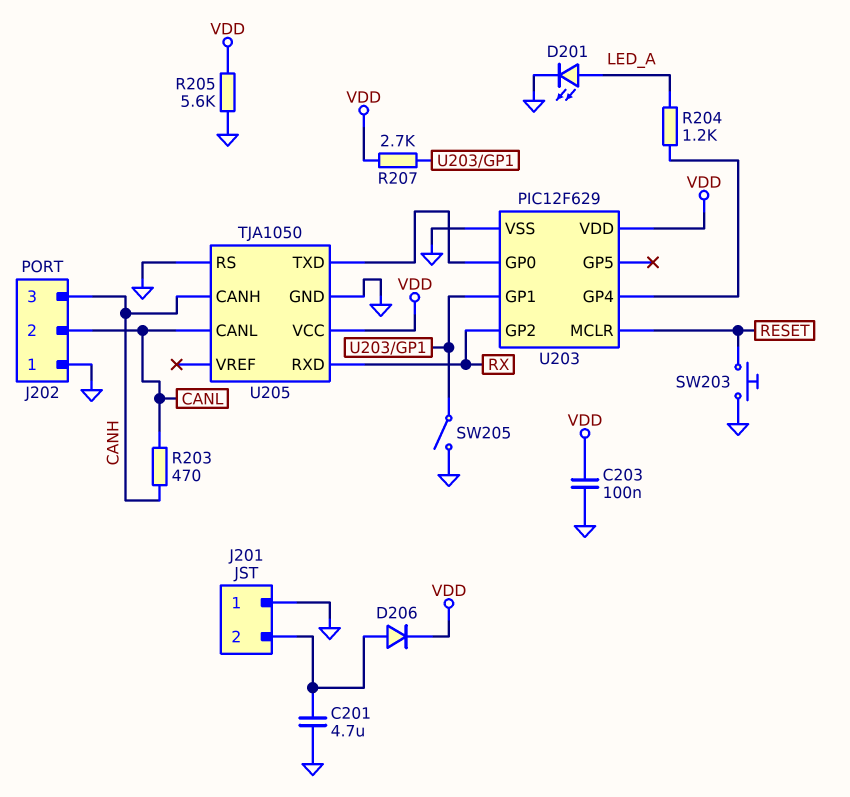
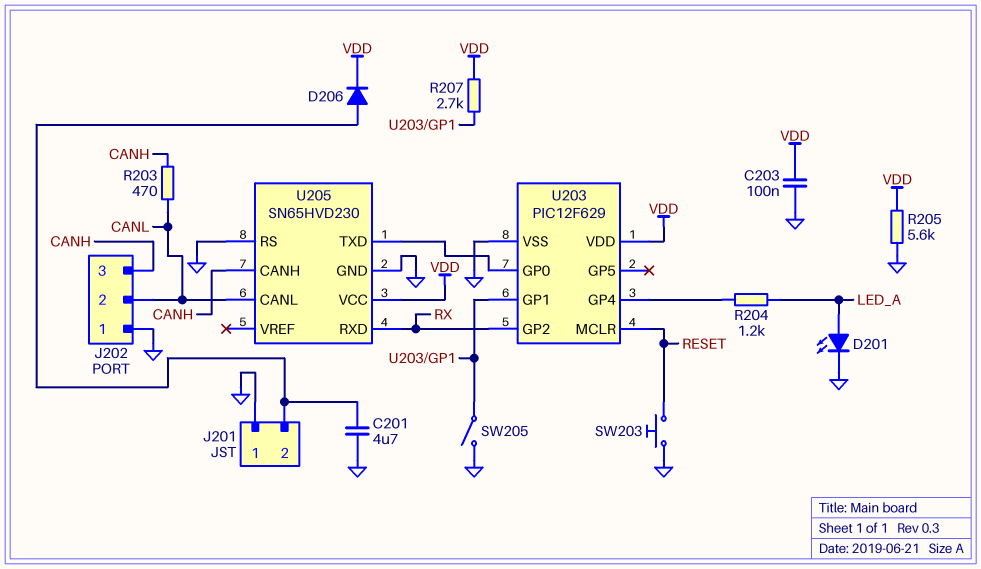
U205: TJA1050 -> SN65HVD230

